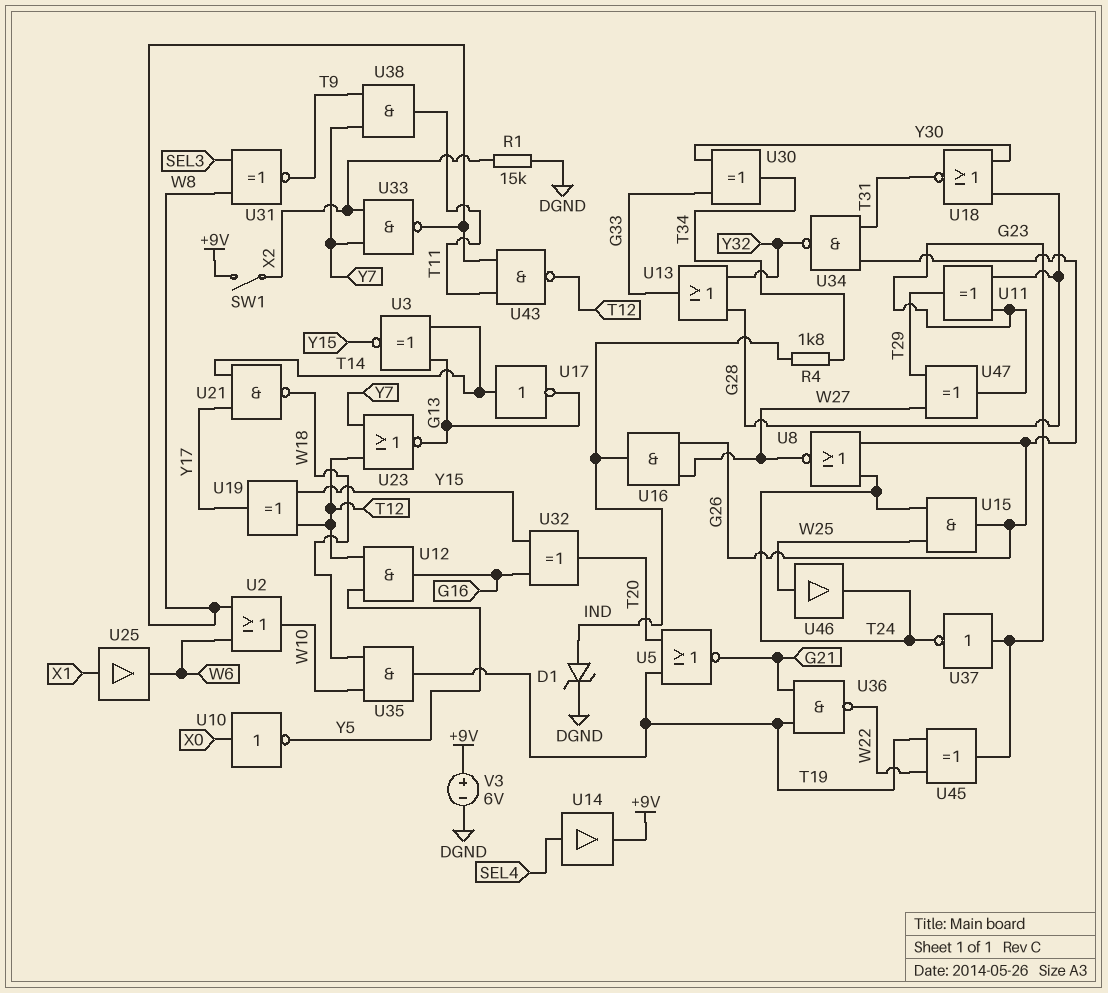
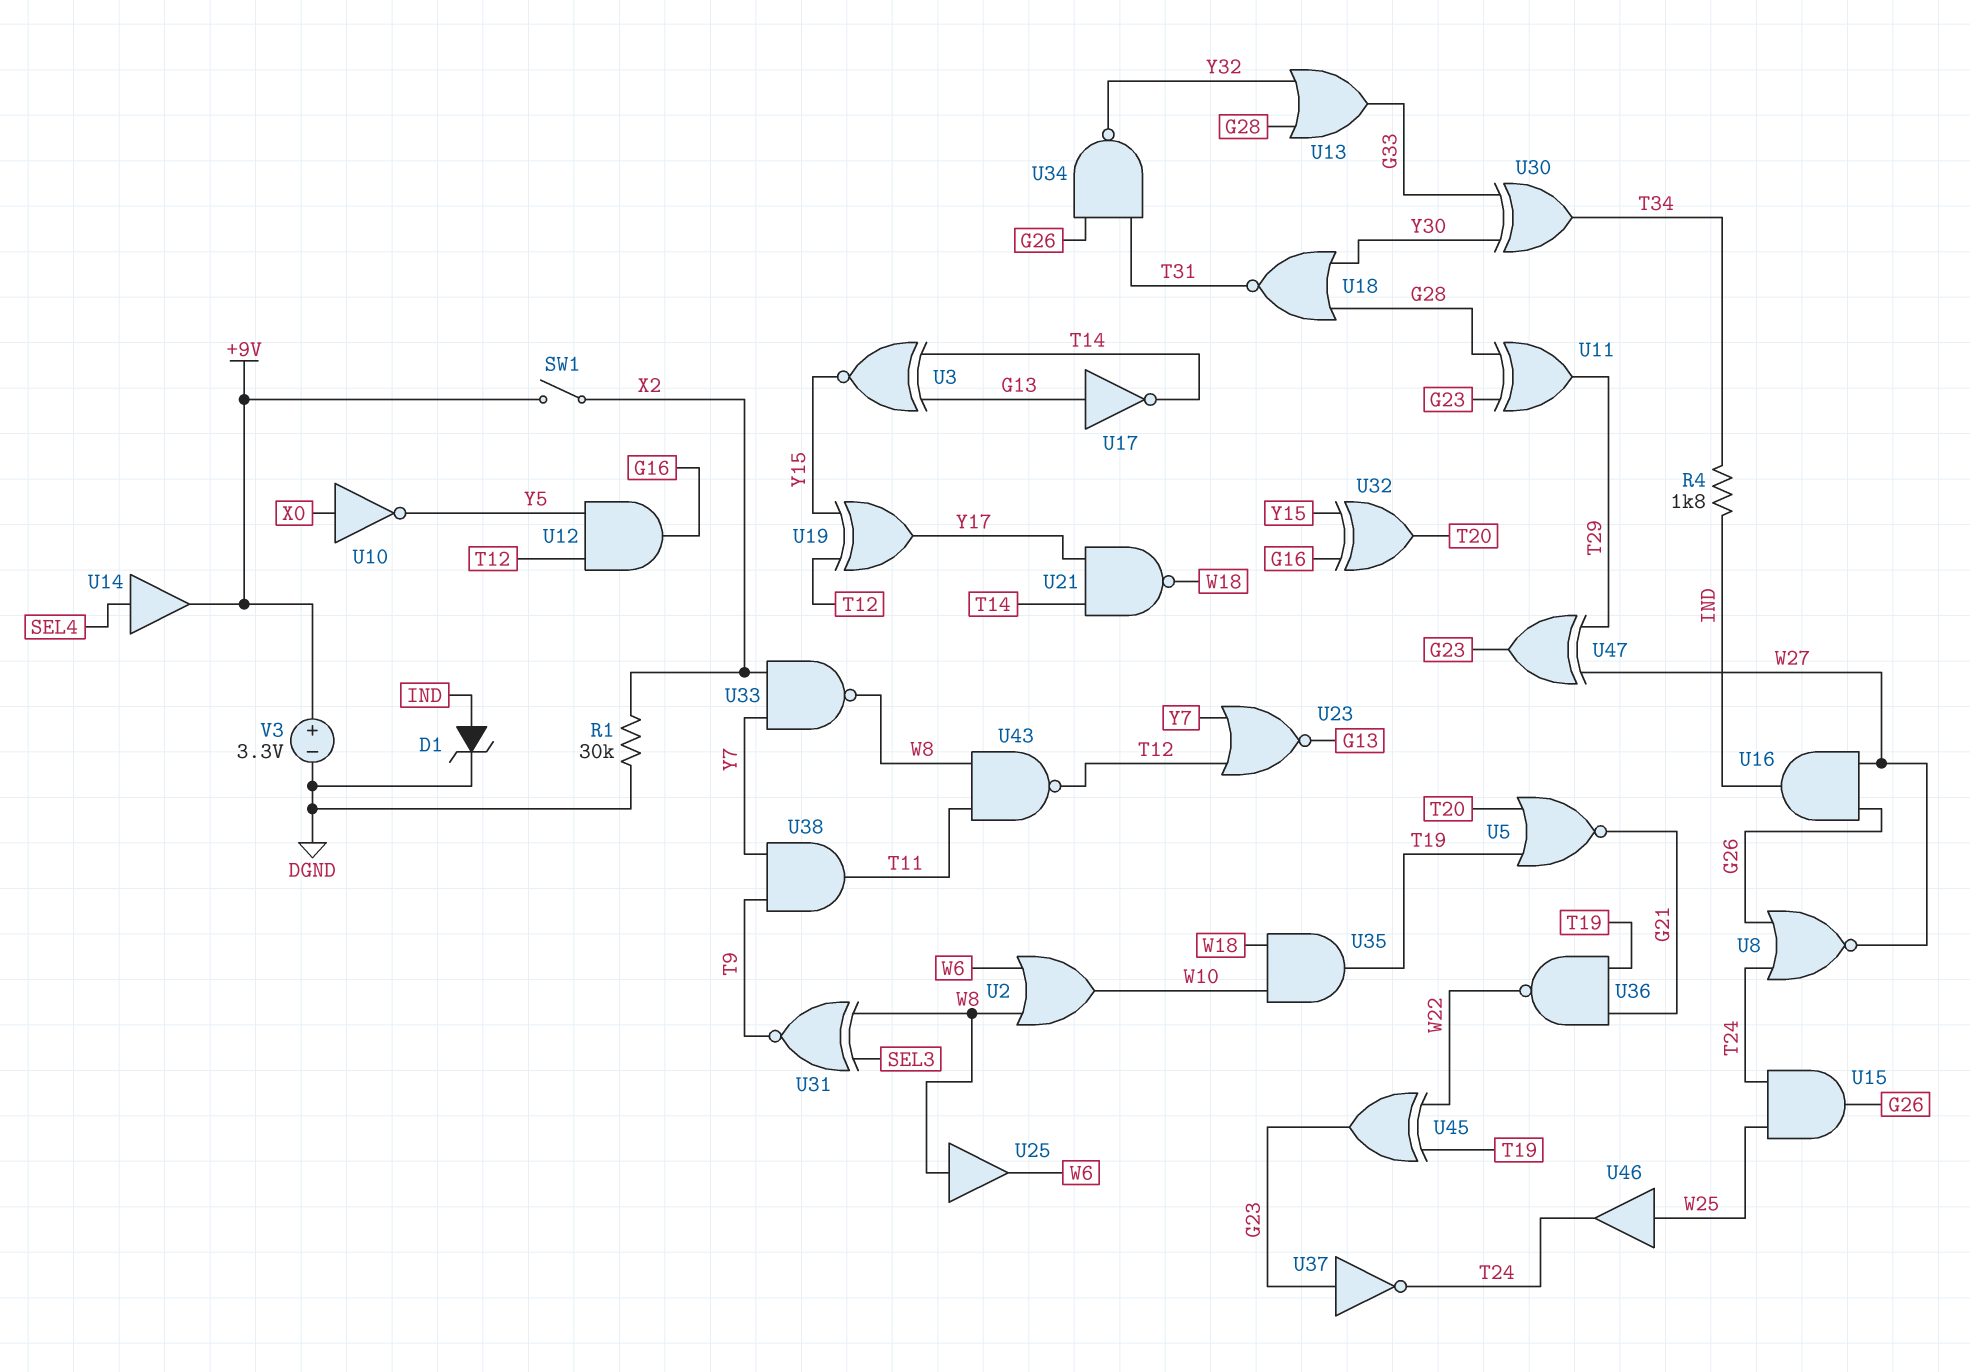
R1: 15k (DGND, X2) -> 30k (DGND, X2)
U17: NOT (in T14, out G13) -> NOT (in G13, out T14)
U25: buffer (in X1, out W6) -> buffer (in W8, out W6)
V3: 6V (plus +9V, minus DGND) -> 3.3V (plus +9V, minus DGND)

